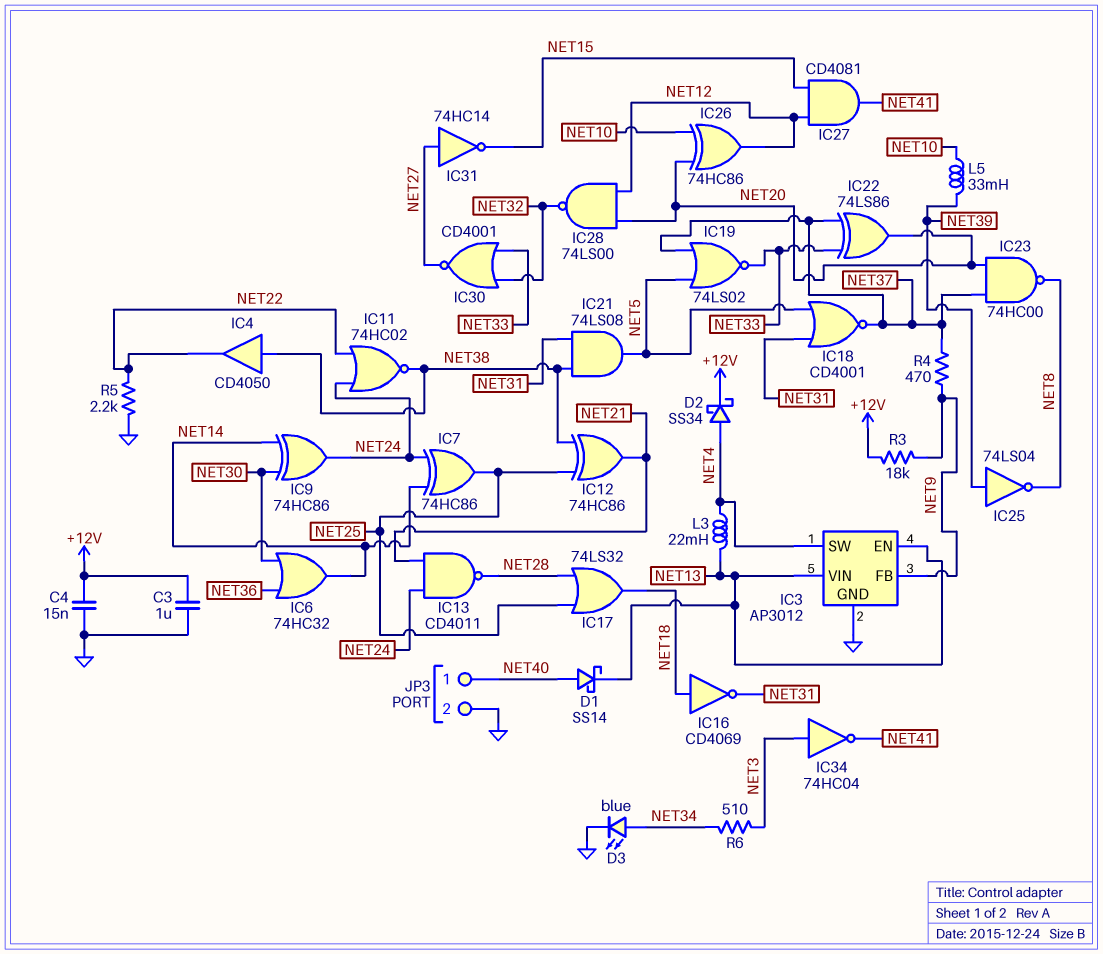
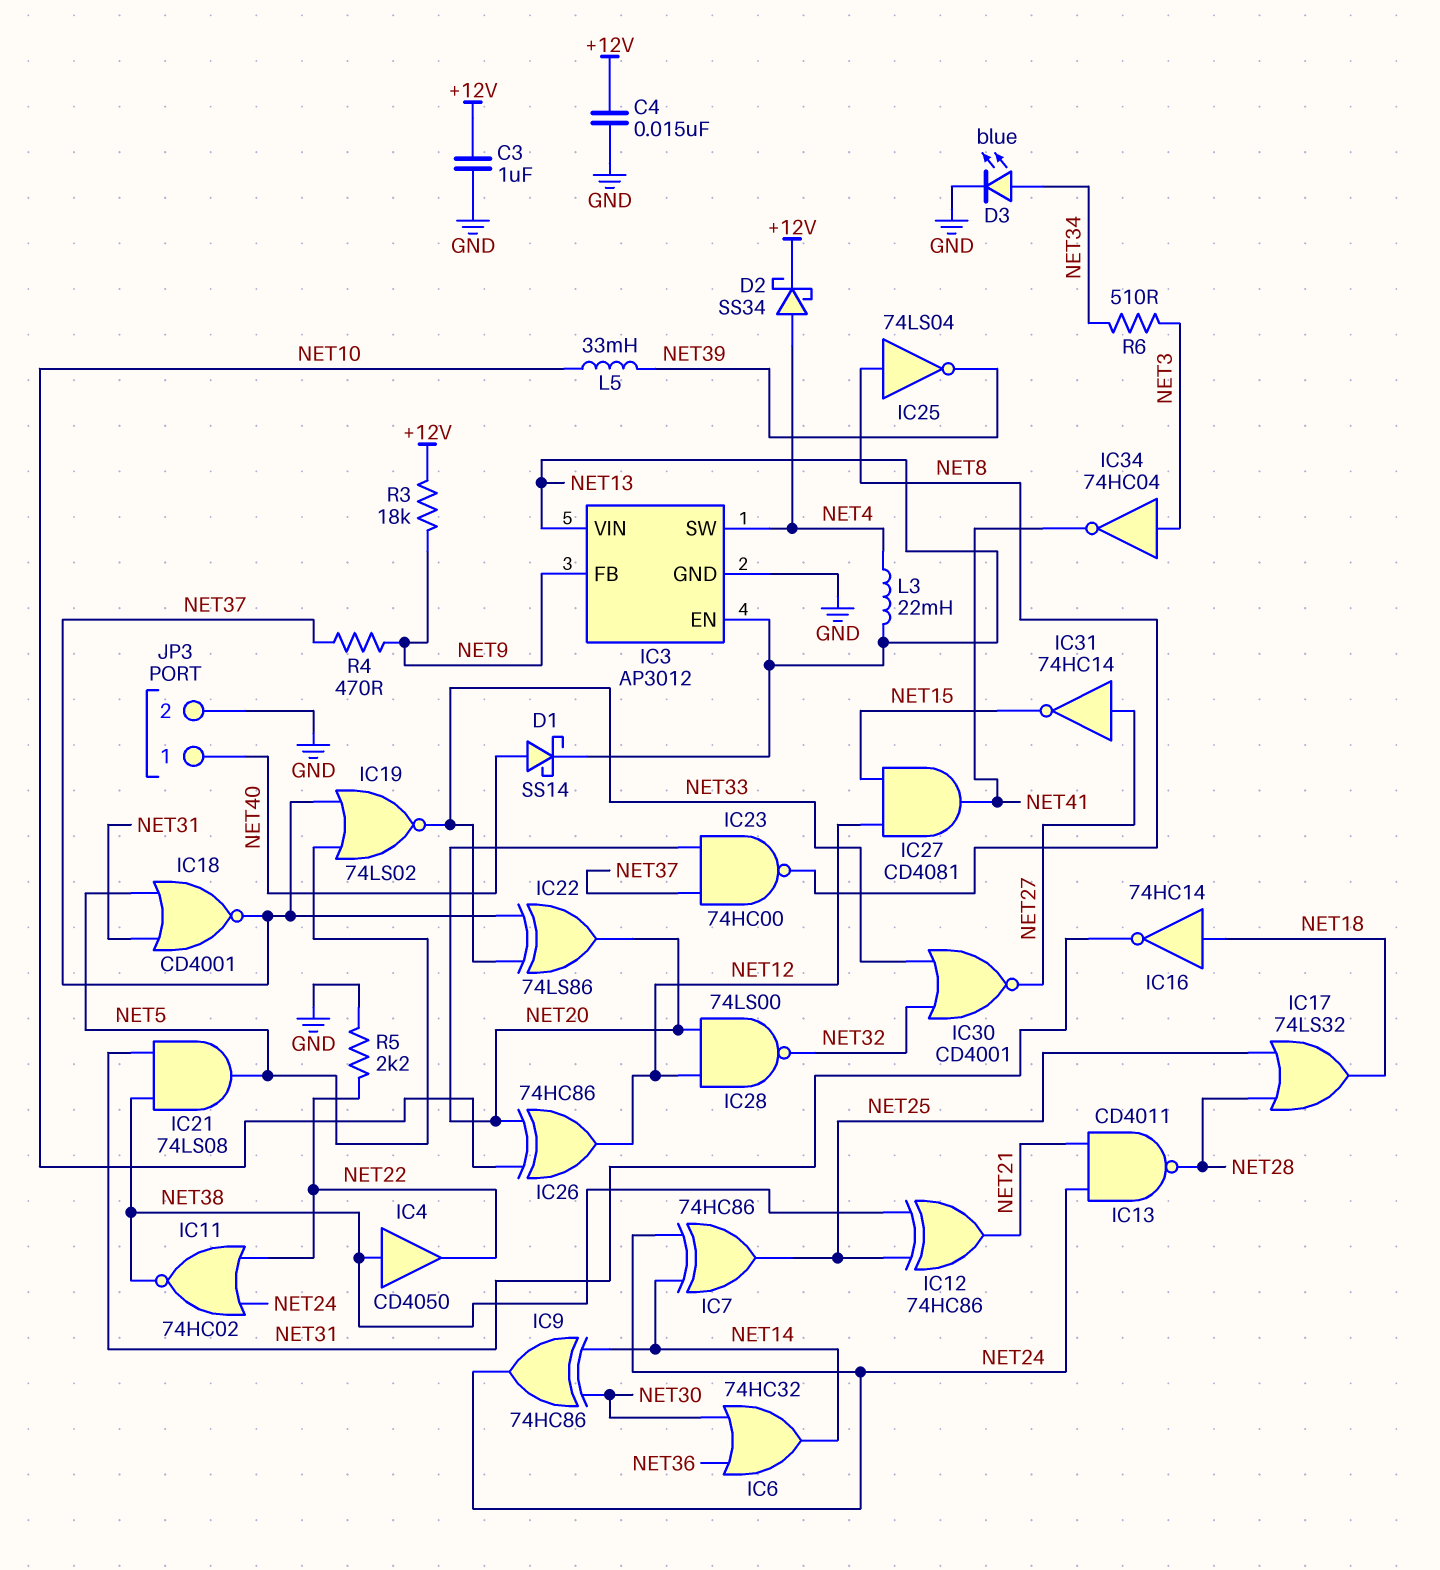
IC16: NOT CD4069 (in NET18, out NET31) -> NOT 74HC14 (in NET18, out NET31)
IC25: NOT 74LS04 (in NET39, out NET8) -> NOT 74LS04 (in NET8, out NET39)

